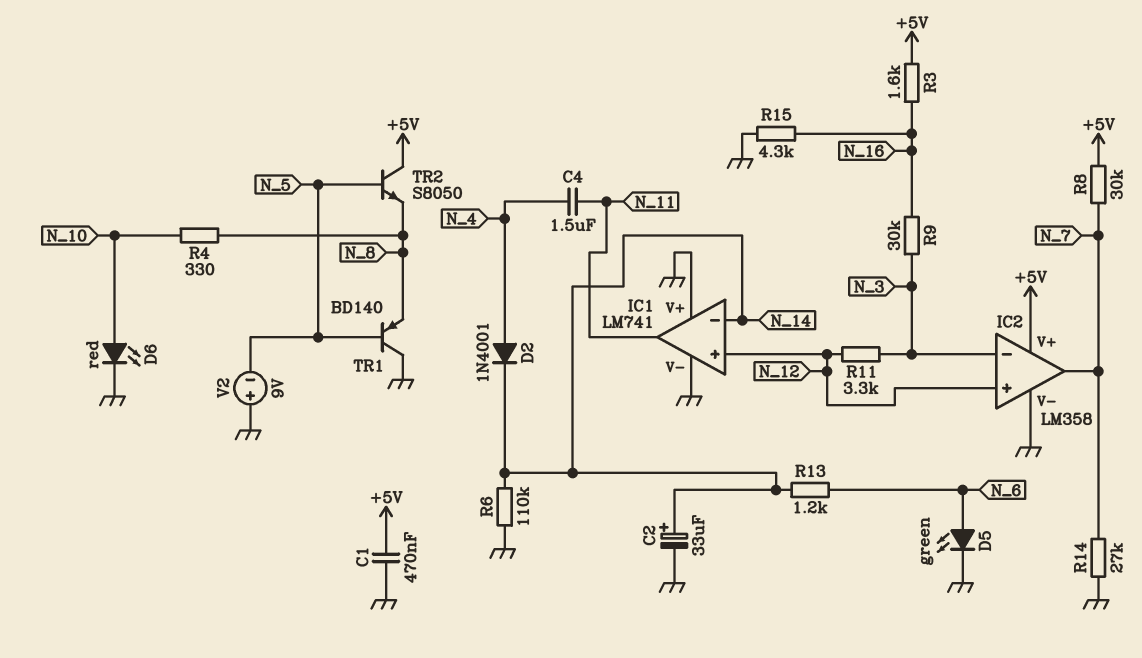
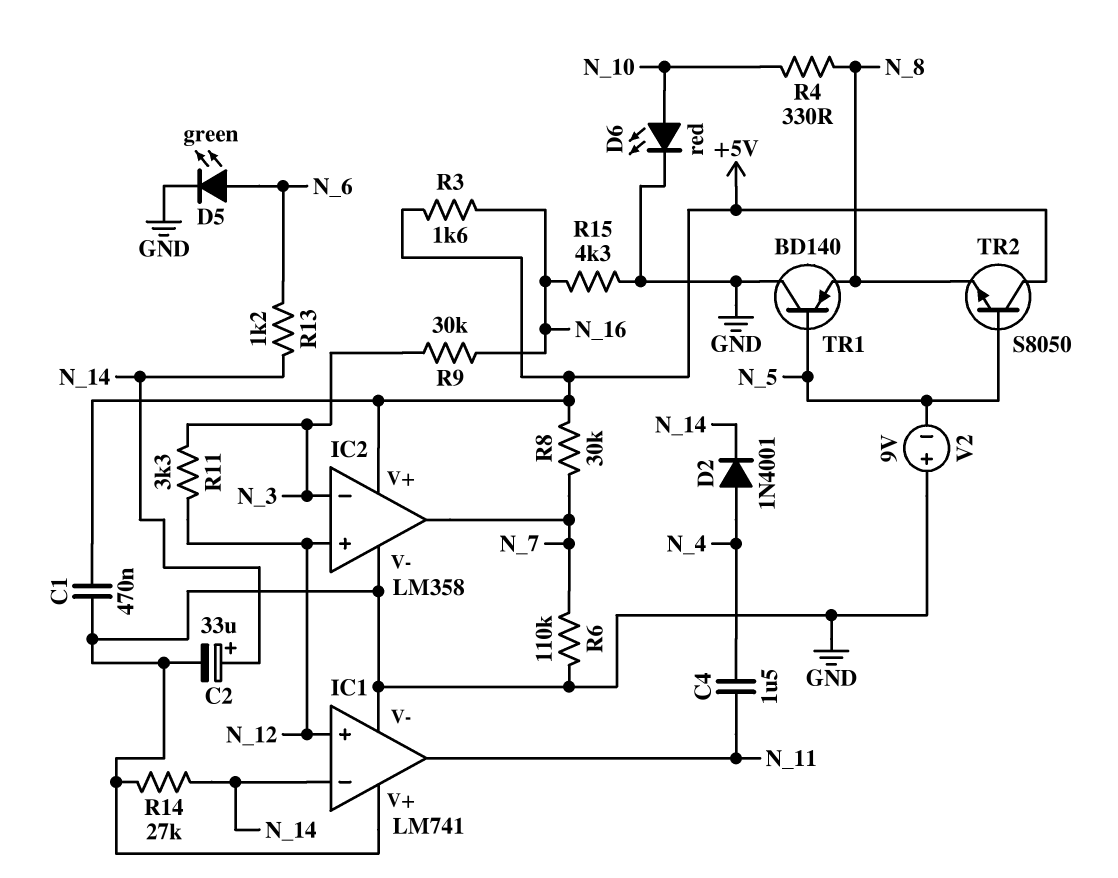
R6: 110k (GND, N_14) -> 110k (GND, N_7)
R14: 27k (GND, N_7) -> 27k (GND, N_14)

